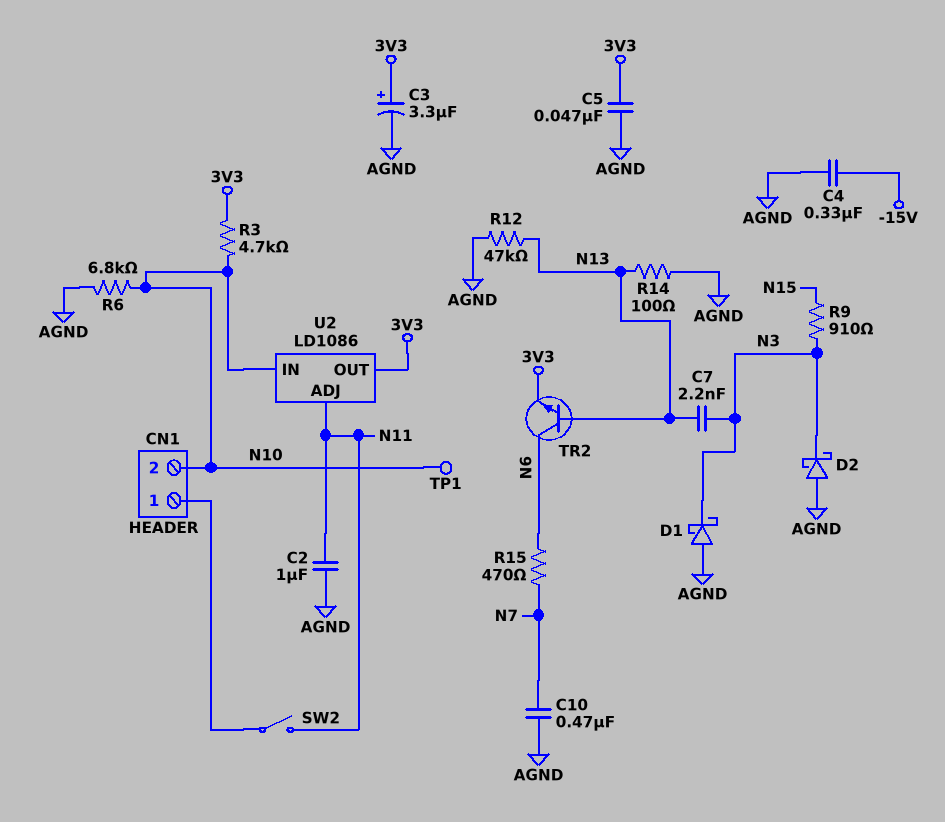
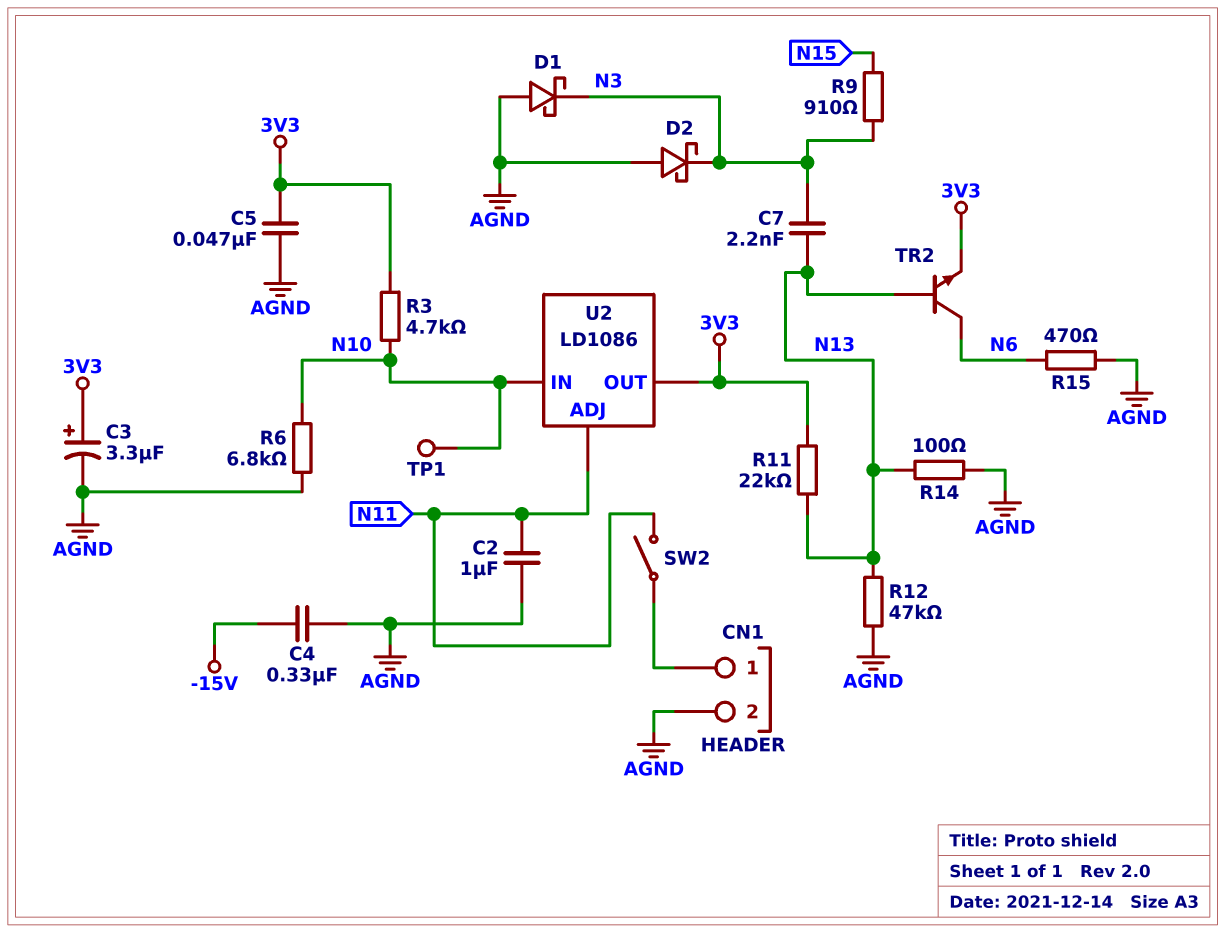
C10: 470nF (AGND, N7) -> none
CN1 pin 2: N10 -> AGND
R11: none -> 22k (3V3, N13)
R15: 470 (N6, N7) -> 470 (AGND, N6)

